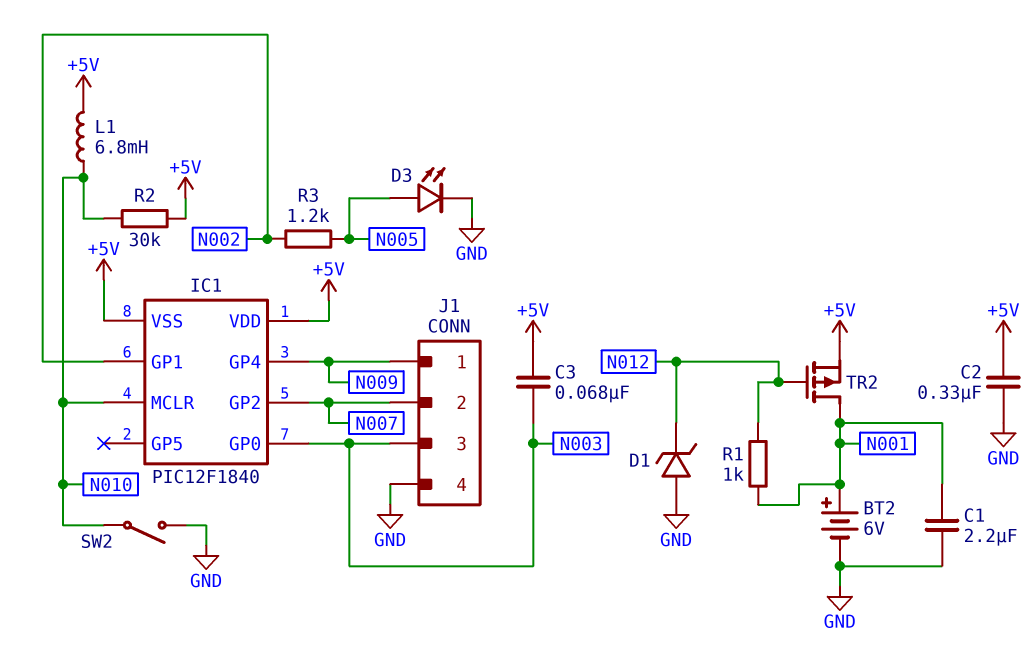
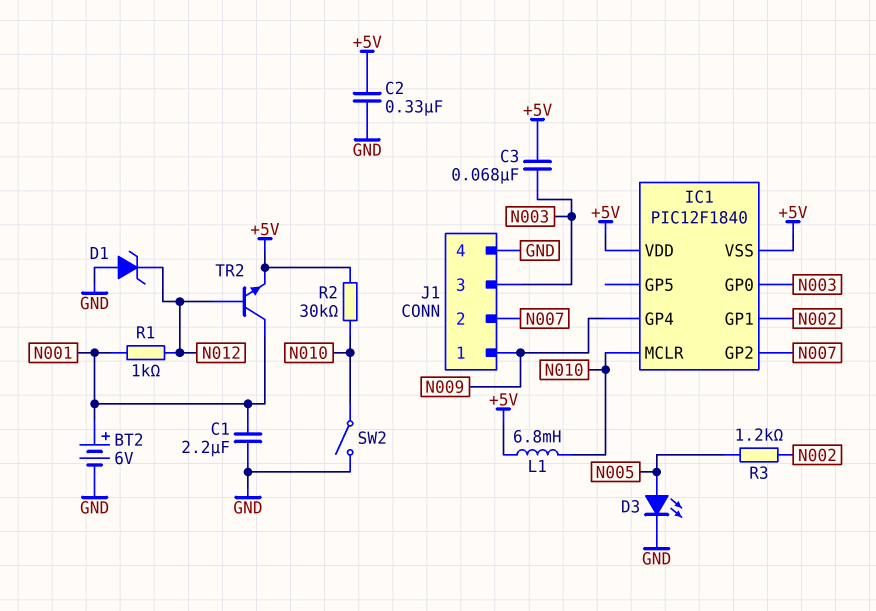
TR2: PMOS (G N012, D N001, S +5V) -> NPN (B N012, C N001, E +5V)

